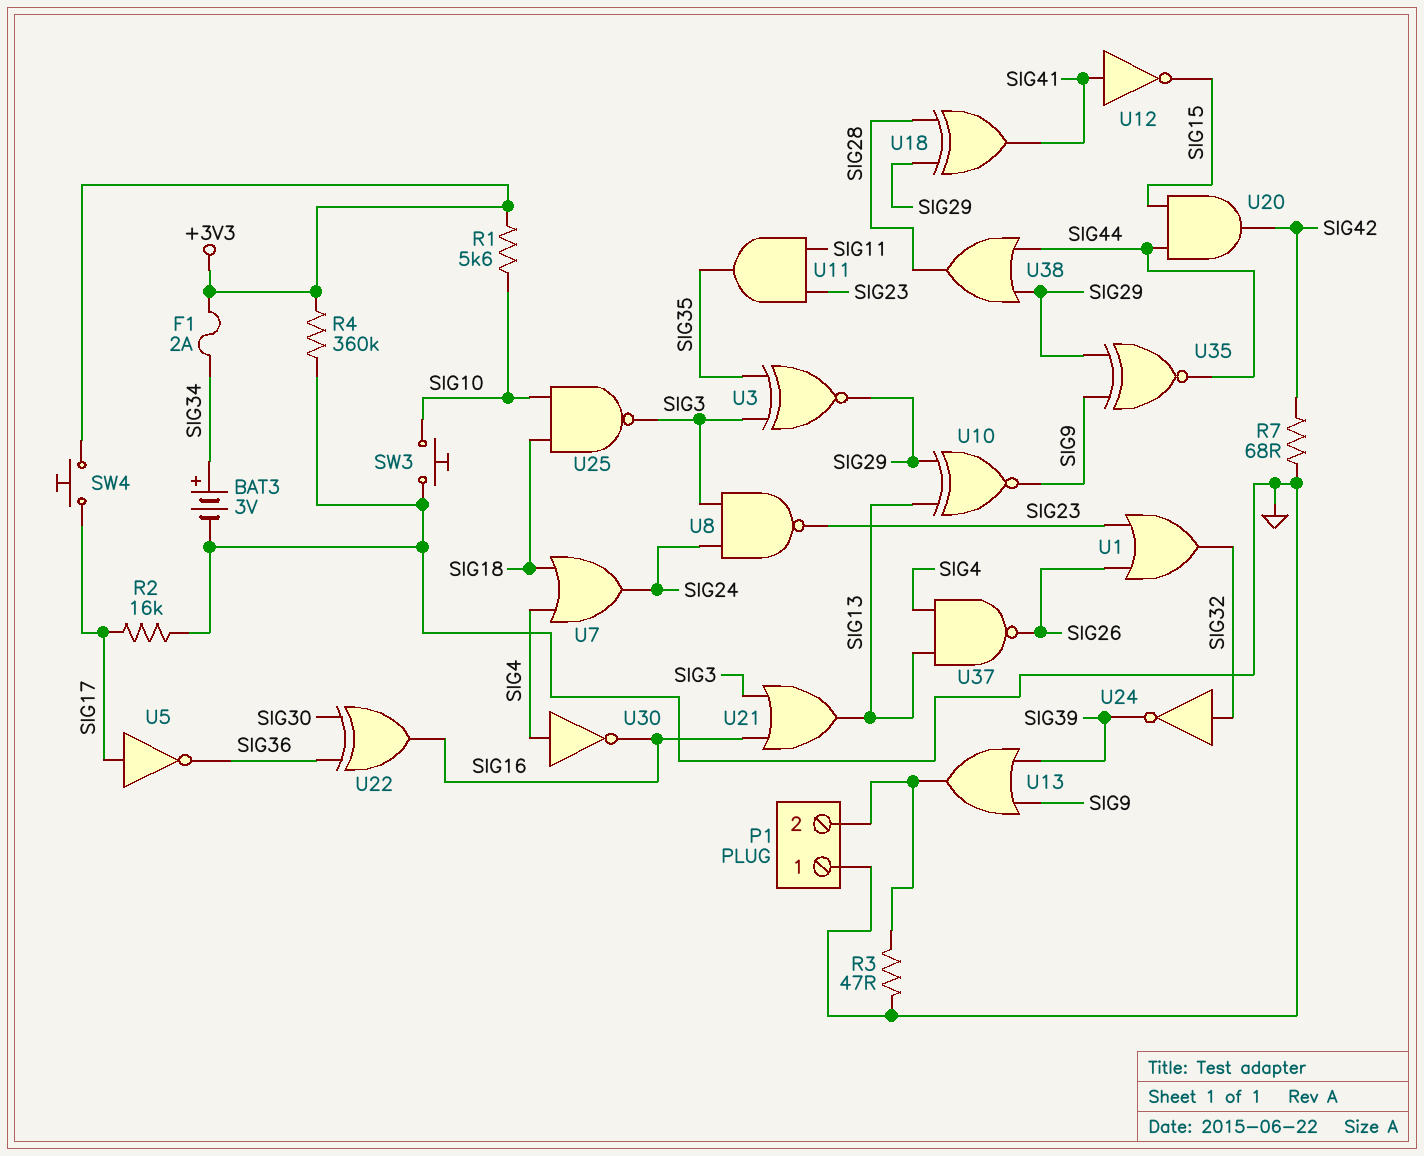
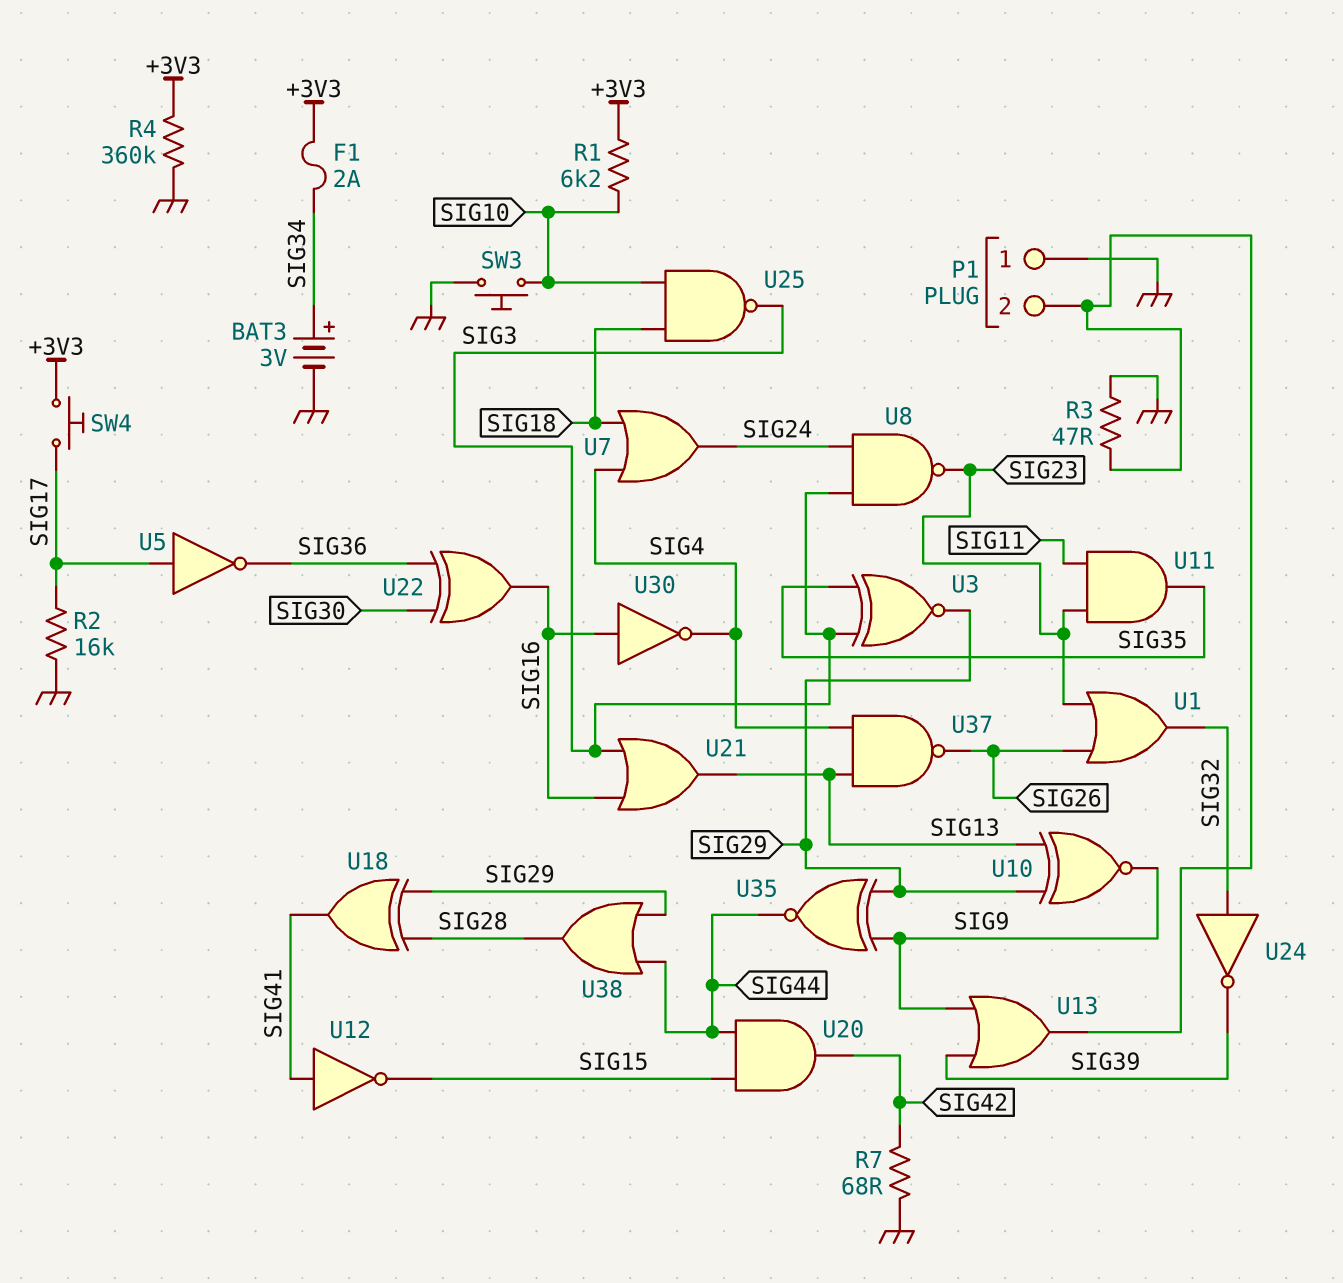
R1: 5.6k (+3V3, SIG10) -> 6.2k (+3V3, SIG10)
U30: NOT (in SIG4, out SIG16) -> NOT (in SIG16, out SIG4)

